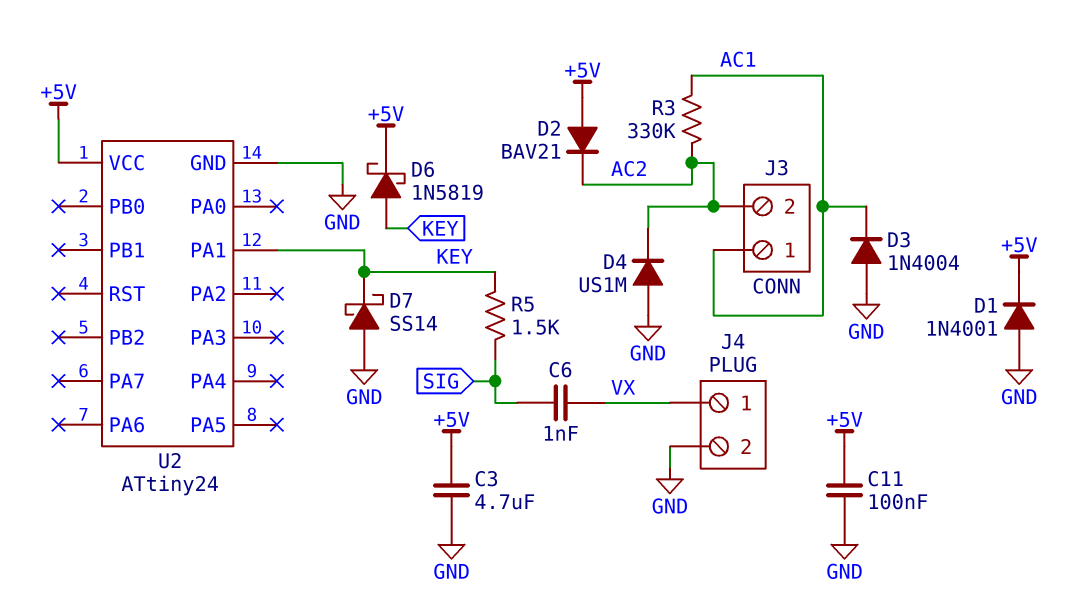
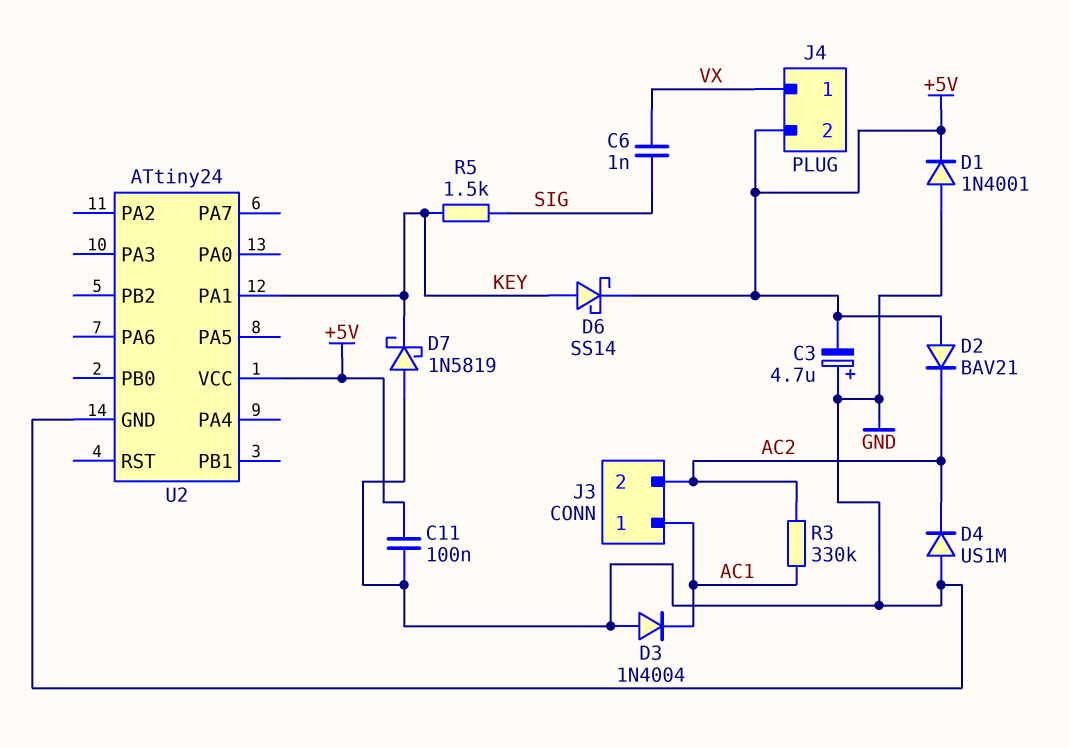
C3: 4.7uF (+5V, GND) -> 4.7uF (plus GND, minus +5V)
D6: schottky 1N5819 (A KEY, K +5V) -> schottky SS14 (A KEY, K +5V)
D7: schottky SS14 (A GND, K KEY) -> schottky 1N5819 (A GND, K KEY)
J4 pin 2: GND -> +5V

